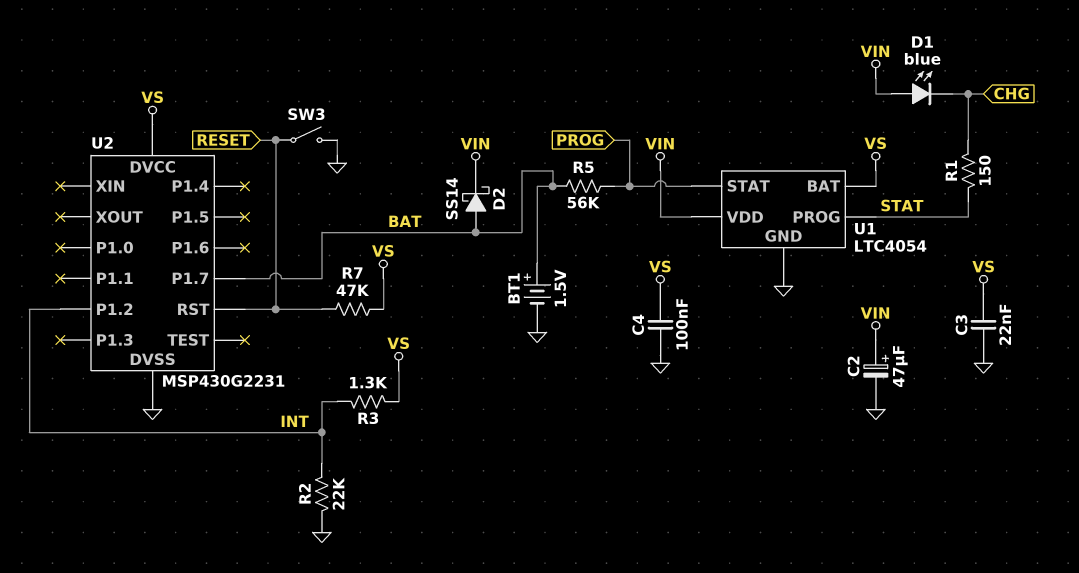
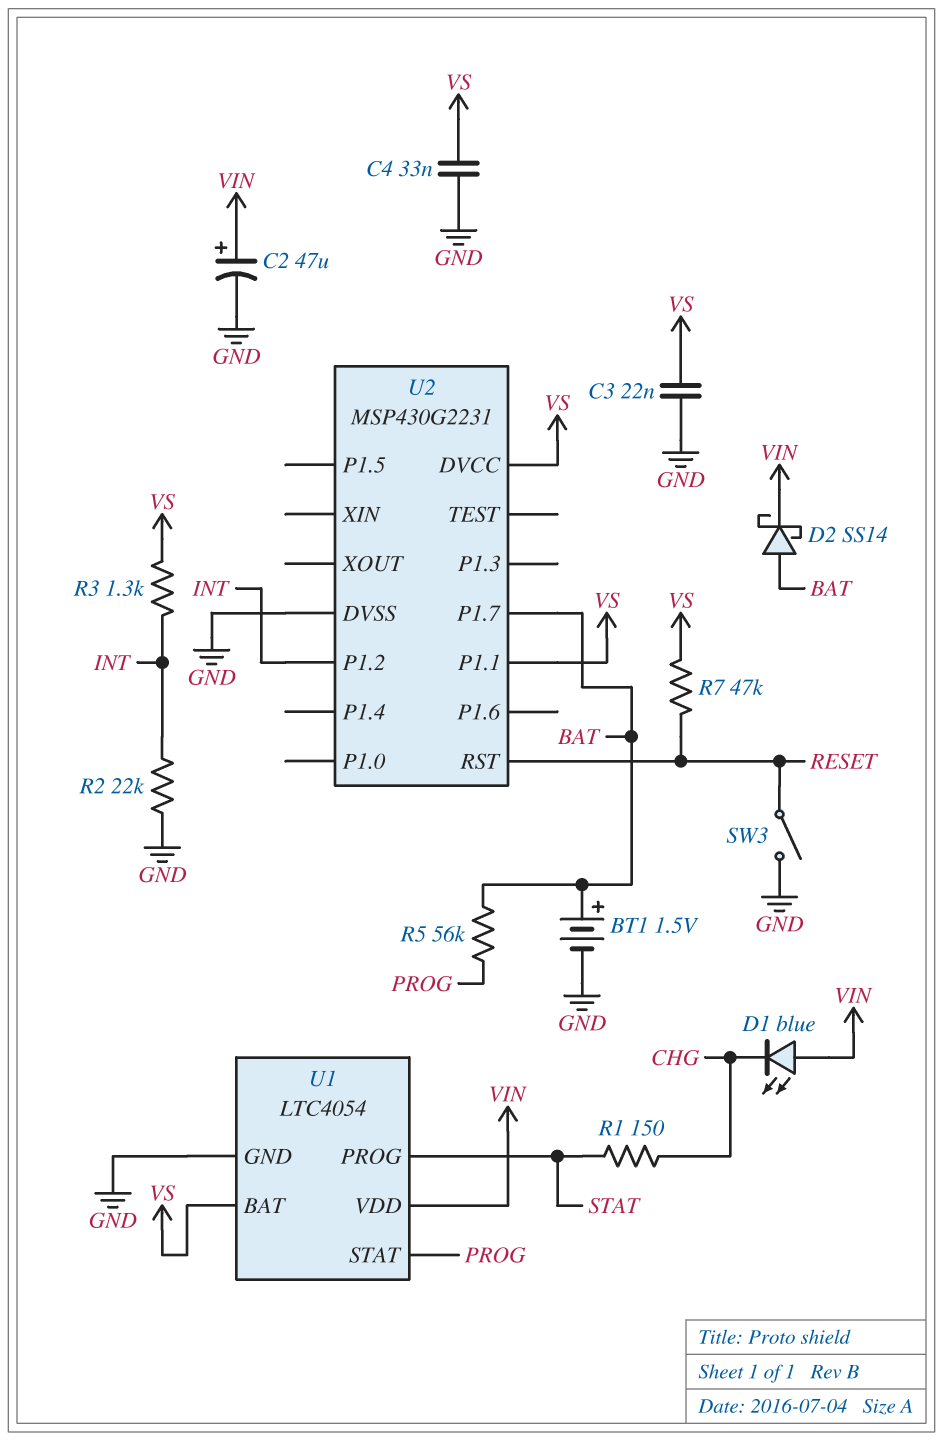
C4: 100nF (GND, VS) -> 33nF (GND, VS)
U2 pin P1.1: none -> VS

